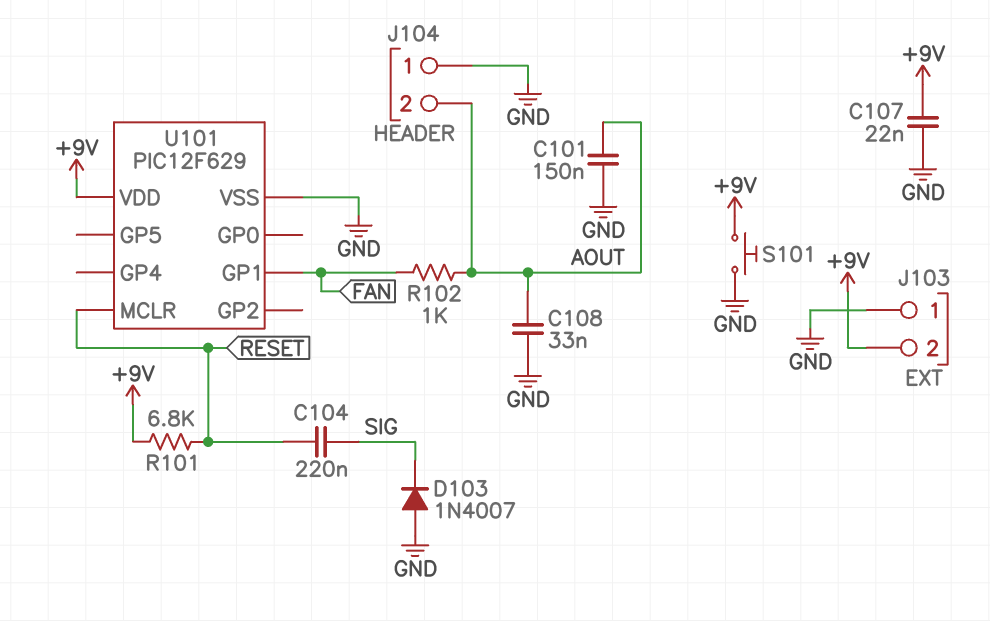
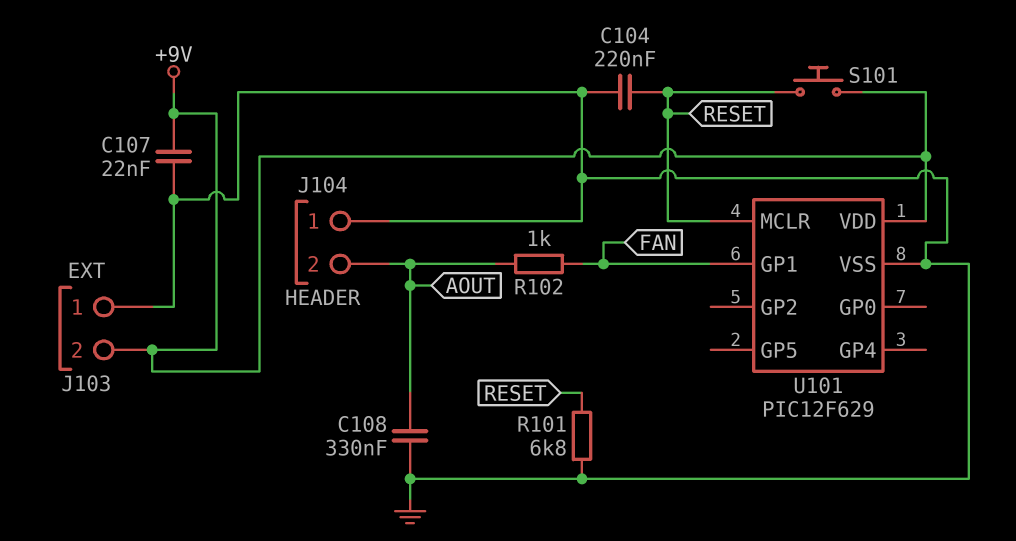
C101: 150nF (AOUT, GND) -> none
C104: 220nF (RESET, SIG) -> 220nF (GND, RESET)
C108: 33nF (AOUT, GND) -> 330nF (AOUT, GND)
D103: diode 1N4007 (A GND, K SIG) -> none
R101: 6.8k (+9V, RESET) -> 6.8k (GND, RESET)
S101: button (+9V, GND) -> button (+9V, RESET)

